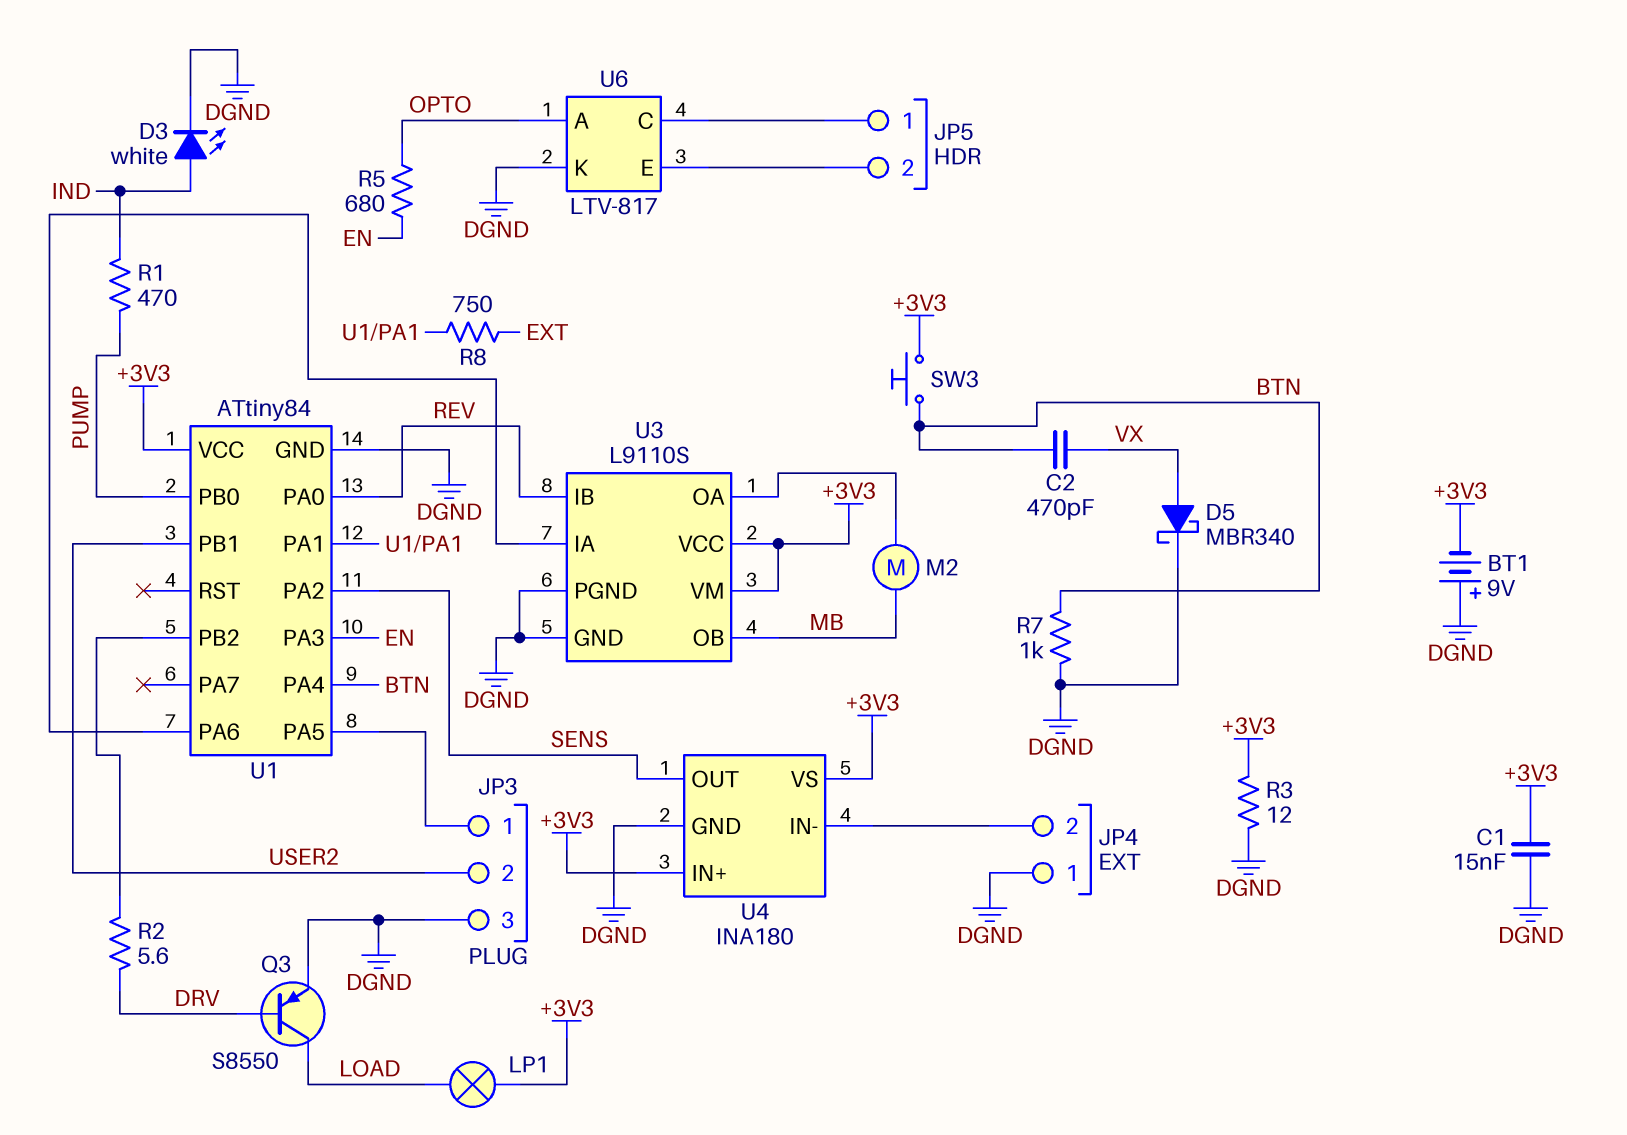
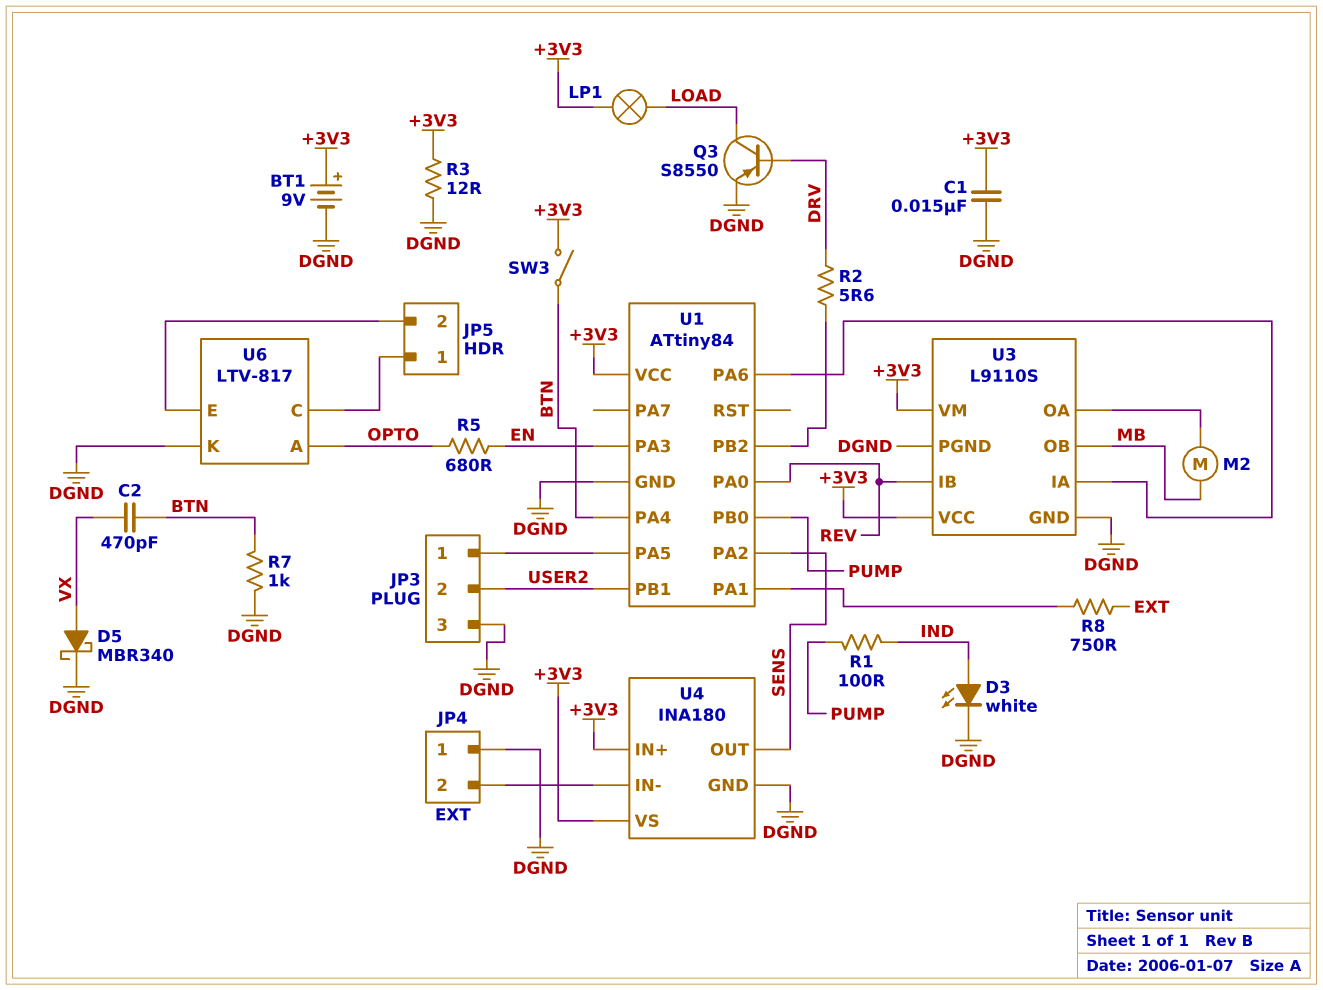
BT1: 9V (plus DGND, minus +3V3) -> 9V (plus +3V3, minus DGND)
R1: 470 (IND, PUMP) -> 100 (IND, PUMP)
SW3: button (+3V3, BTN) -> switch (+3V3, BTN)

